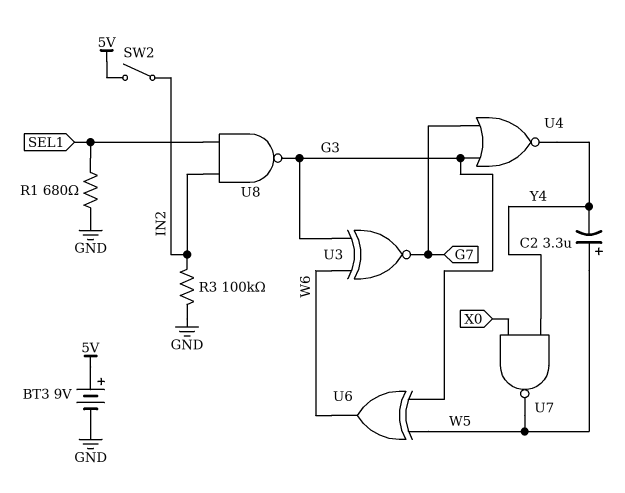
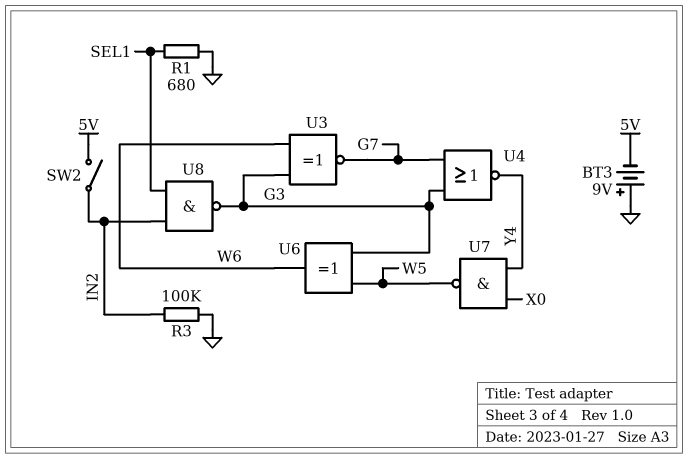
BT3: 9V (plus 5V, minus GND) -> 9V (plus GND, minus 5V)
C2: 3.3uF (plus W5, minus Y4) -> none

